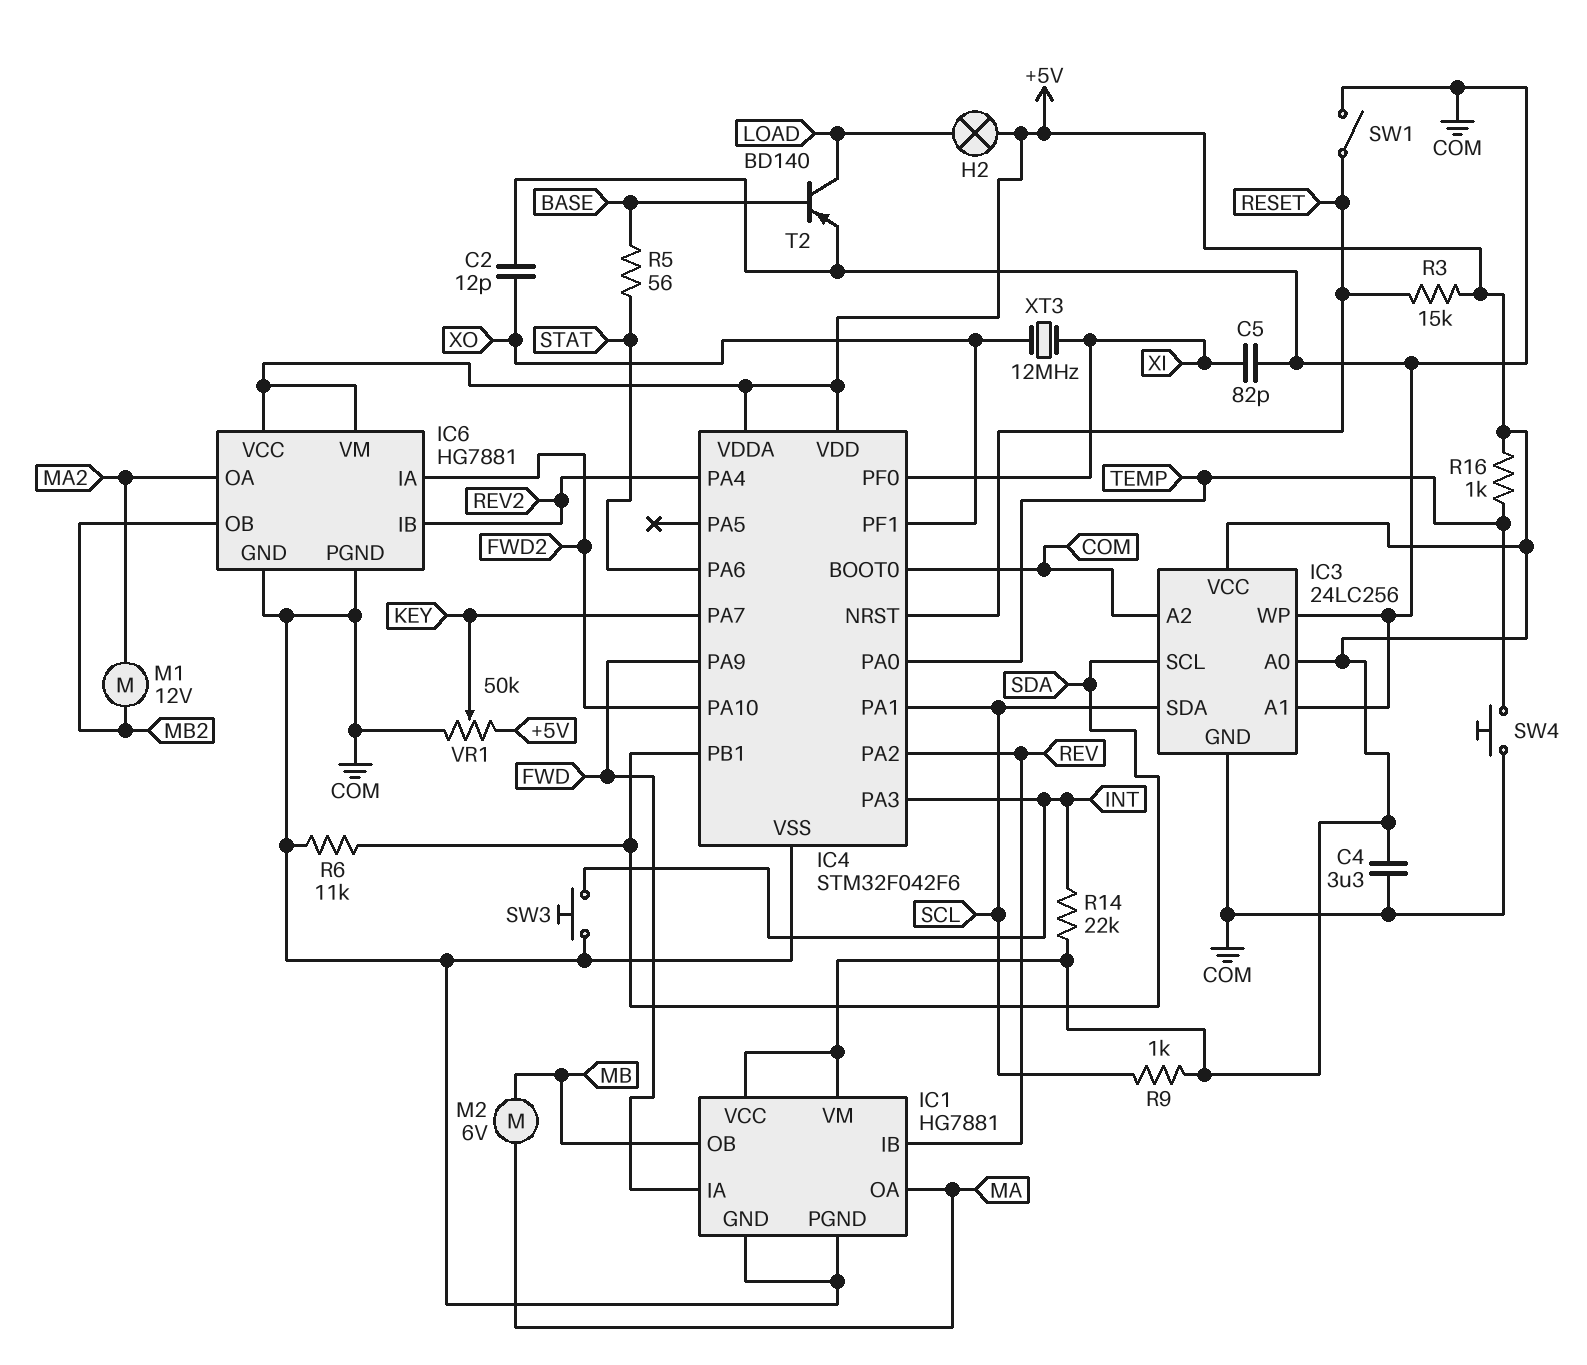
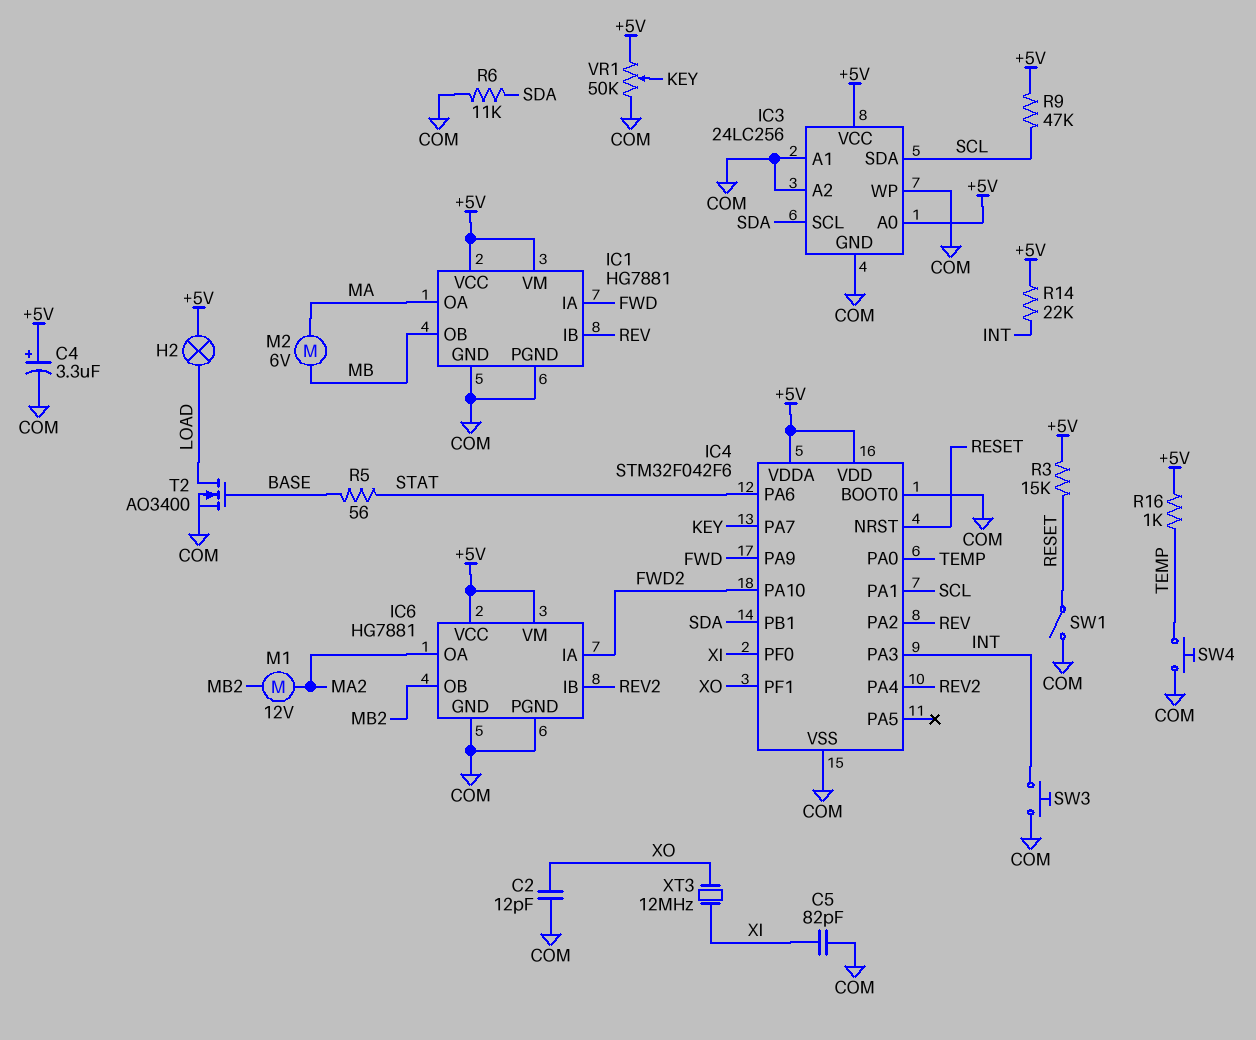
C4: 3.3uF (+5V, COM) -> 3.3uF (plus +5V, minus COM)
R9: 1k (+5V, SCL) -> 47k (+5V, SCL)
T2: PNP BD140 (B BASE, C LOAD, E COM) -> NMOS AO3400 (G BASE, D LOAD, S COM)

